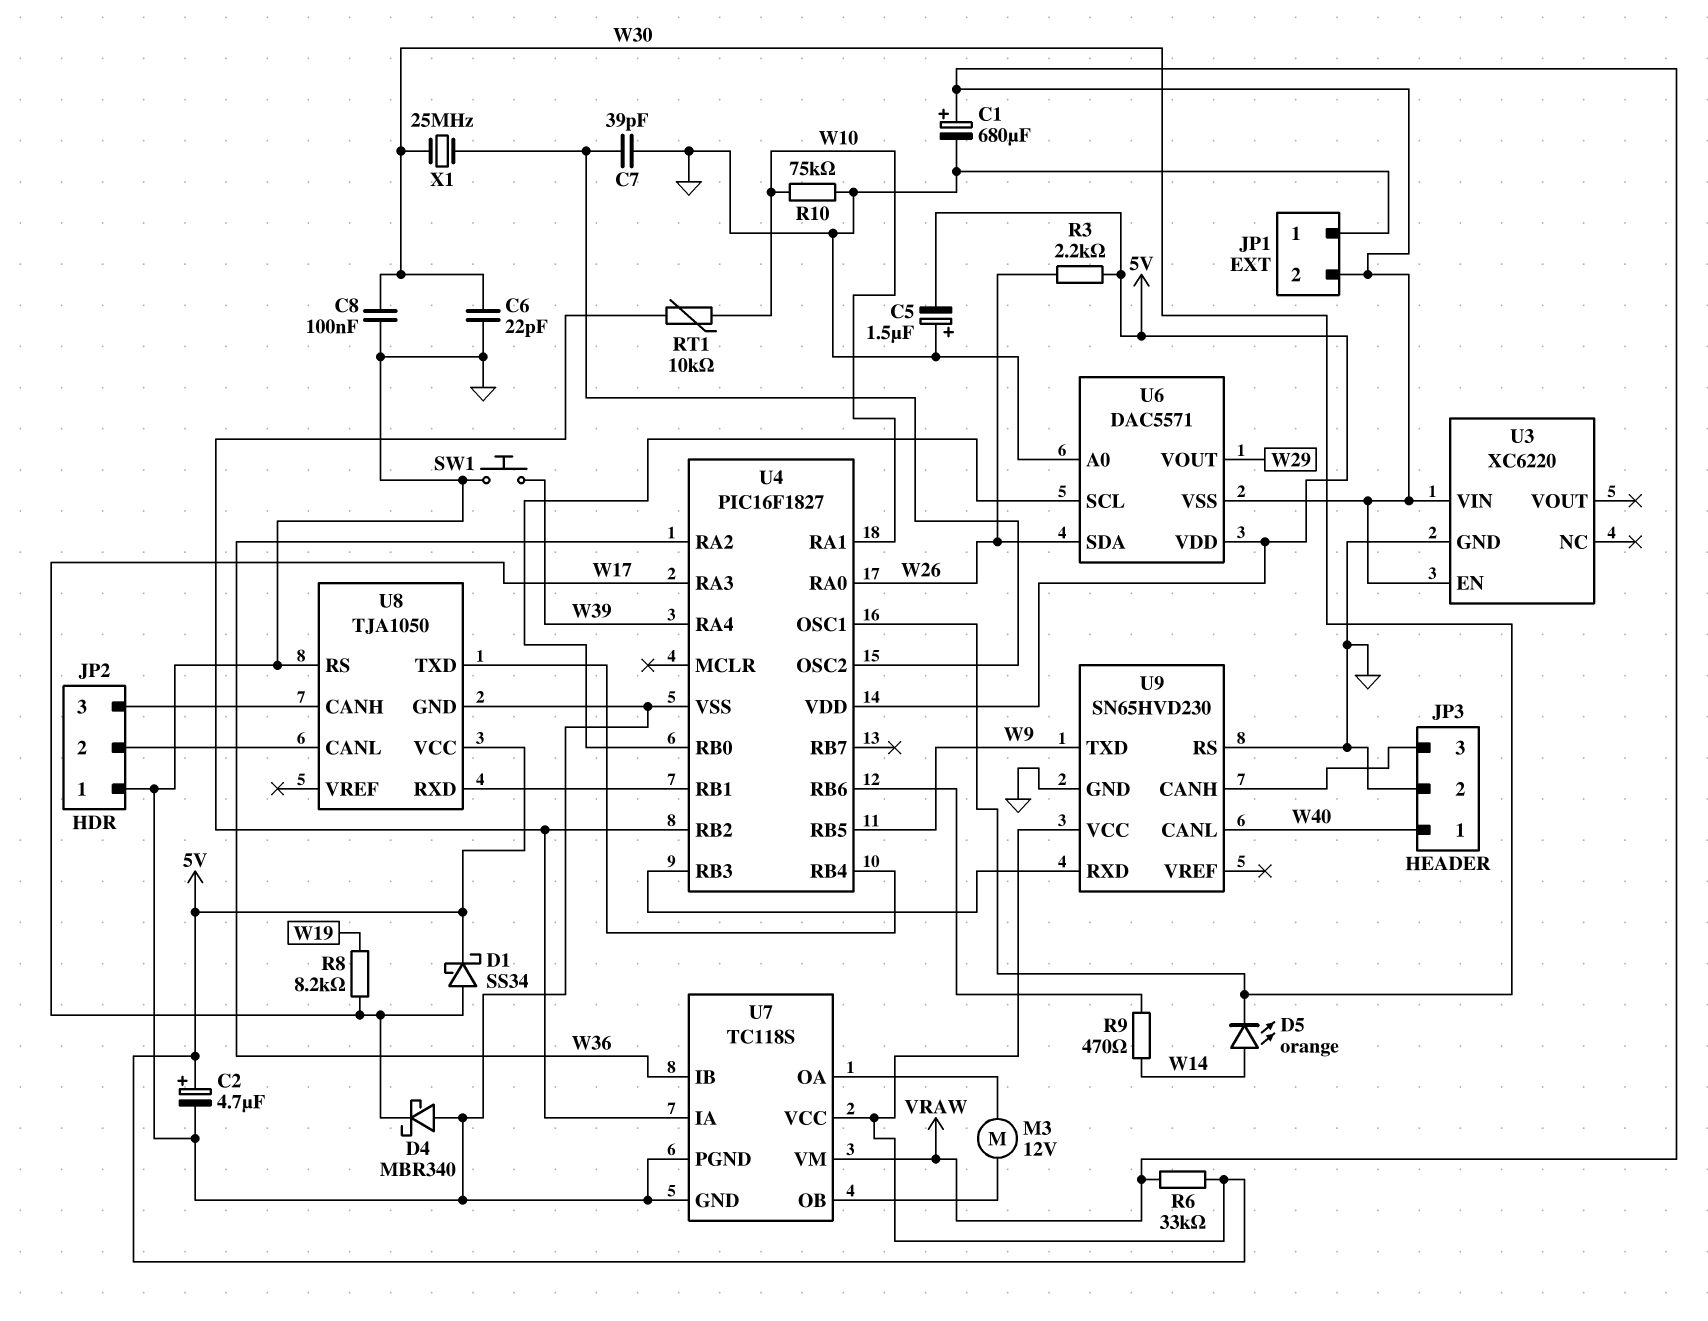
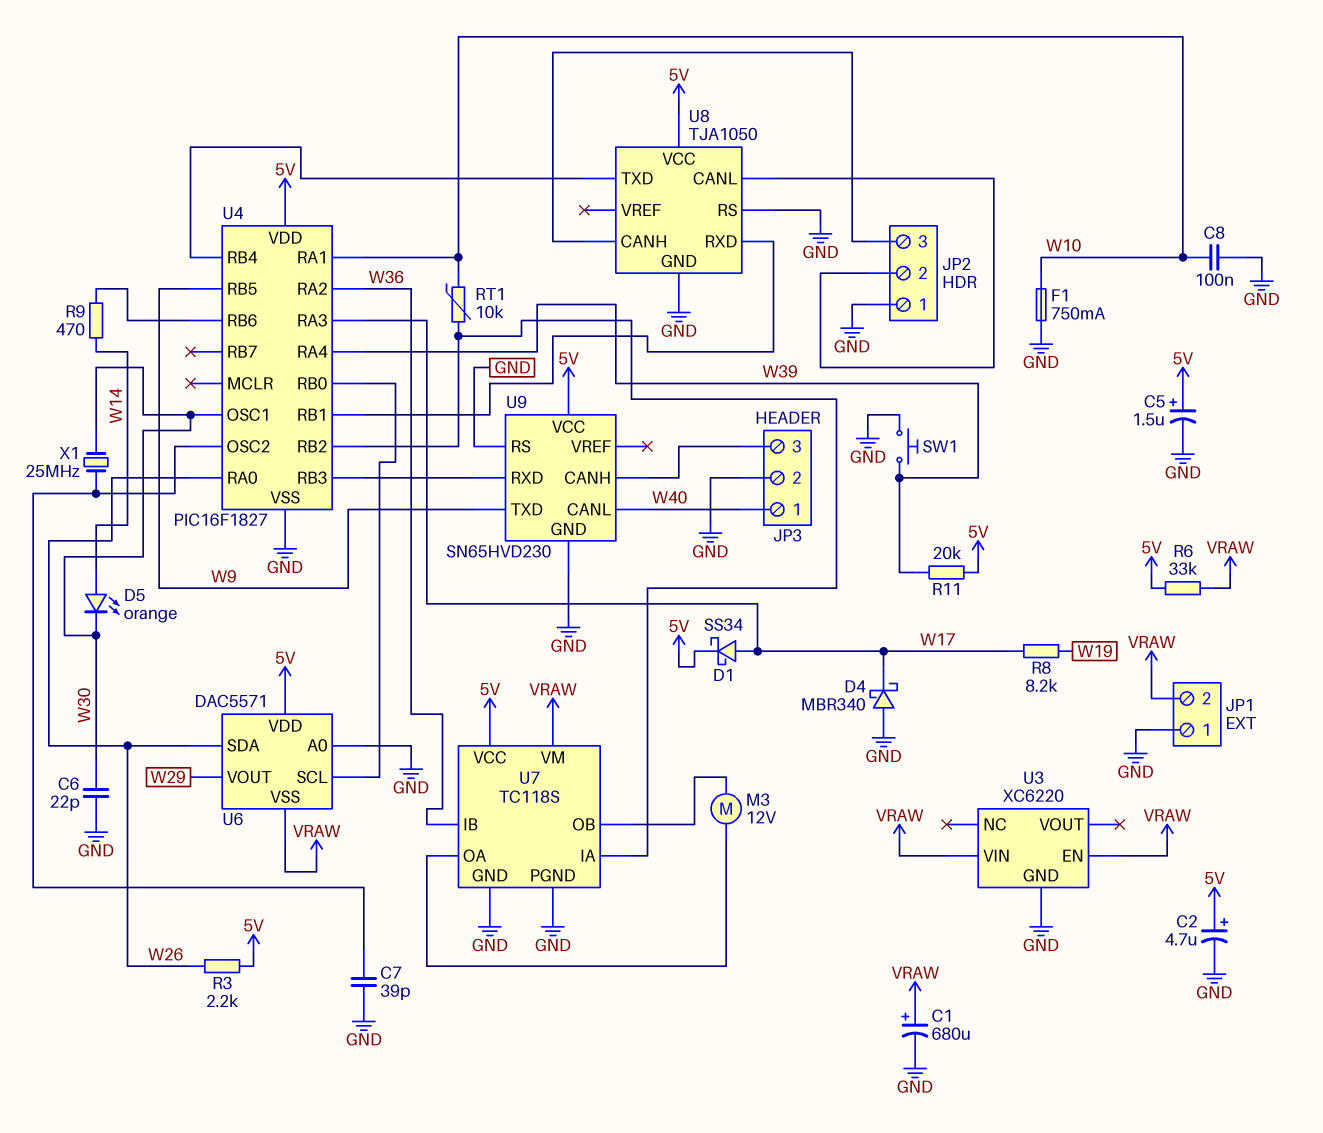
C5: 1.5uF (plus GND, minus 5V) -> 1.5uF (plus 5V, minus GND)
C8: 100nF (GND, W30) -> 100nF (GND, W10)
F1: none -> 750mA (GND, W10)
R10: 75k (GND, W10) -> none
R11: none -> 20k (5V, W39)

